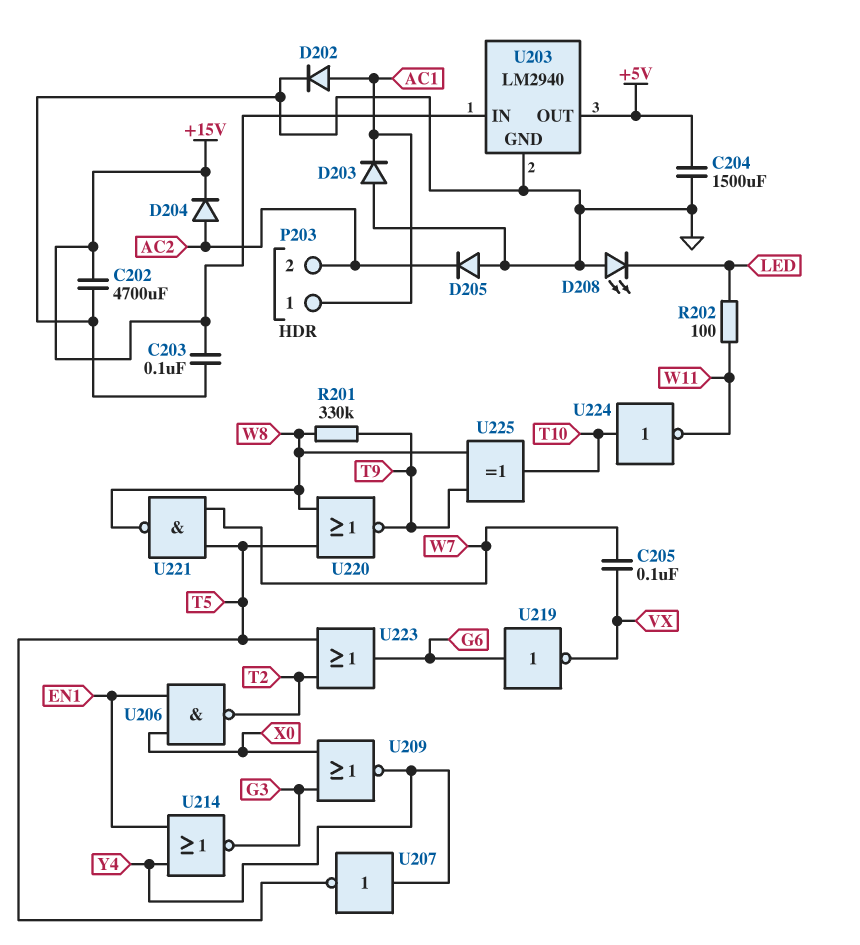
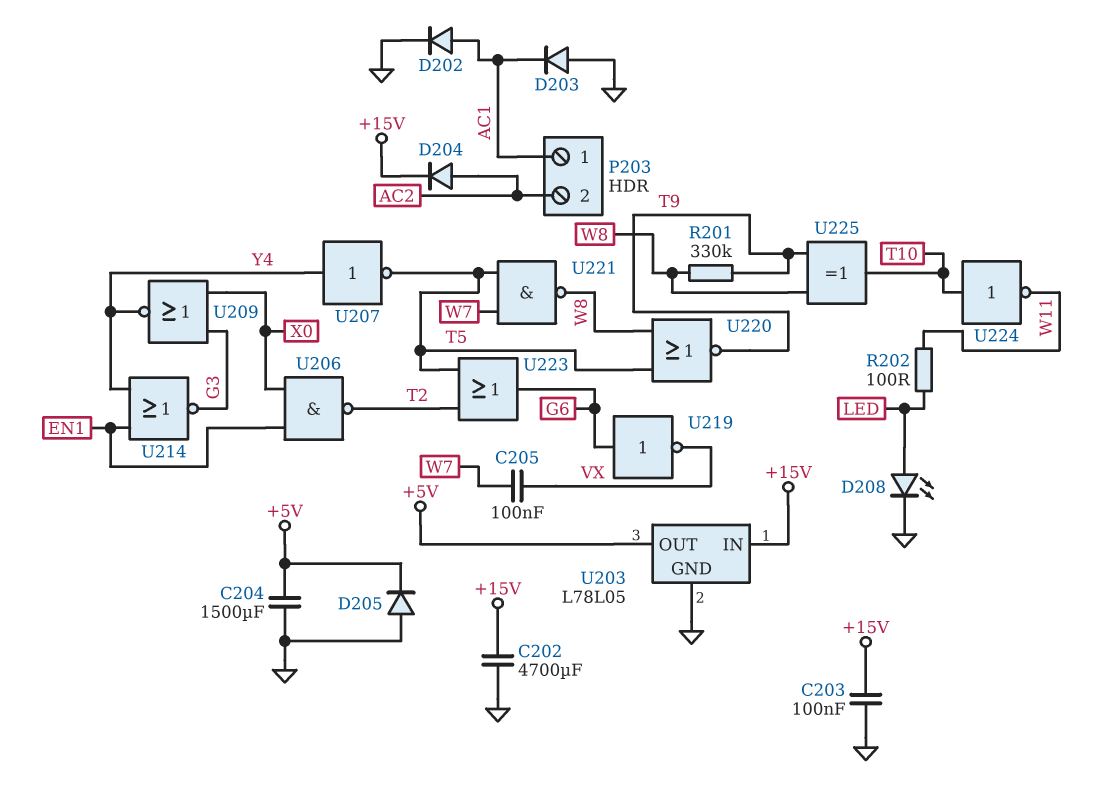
D205: diode (A GND, K AC2) -> diode (A GND, K +5V)
D208: LED (A GND, K LED) -> LED (A LED, K GND)
U203: LM2940 -> L78L05

